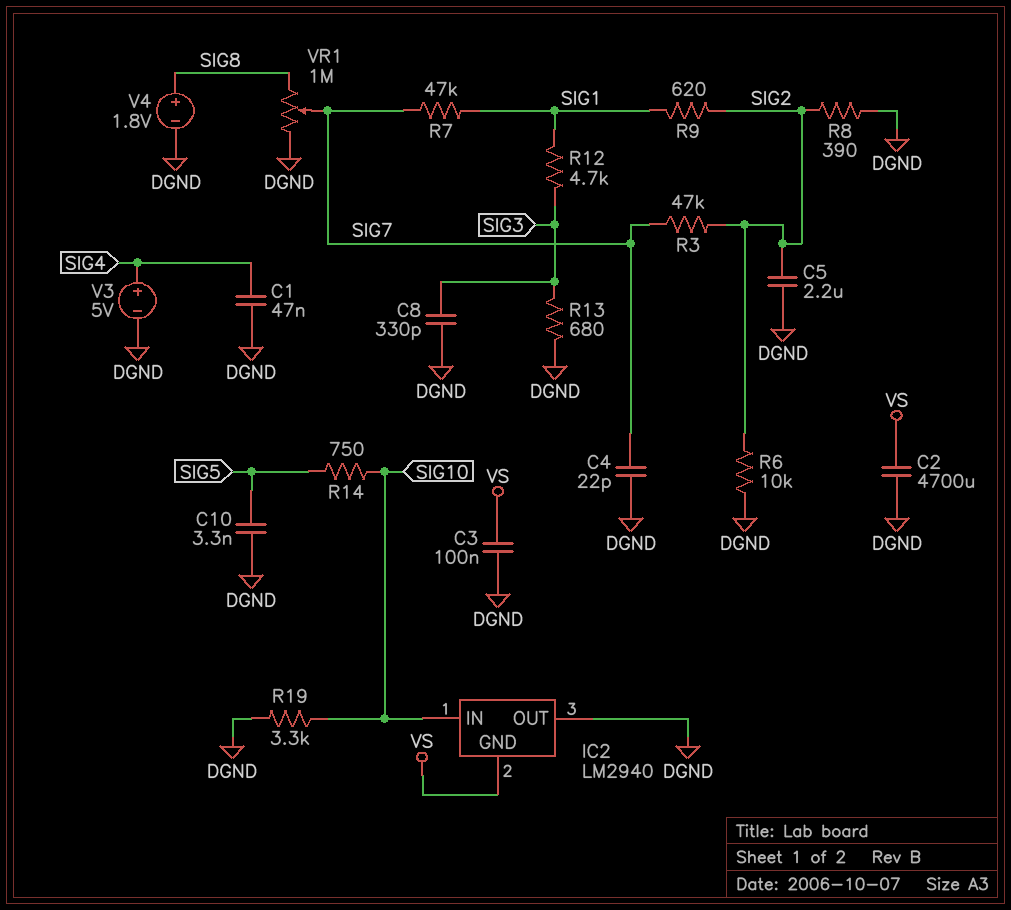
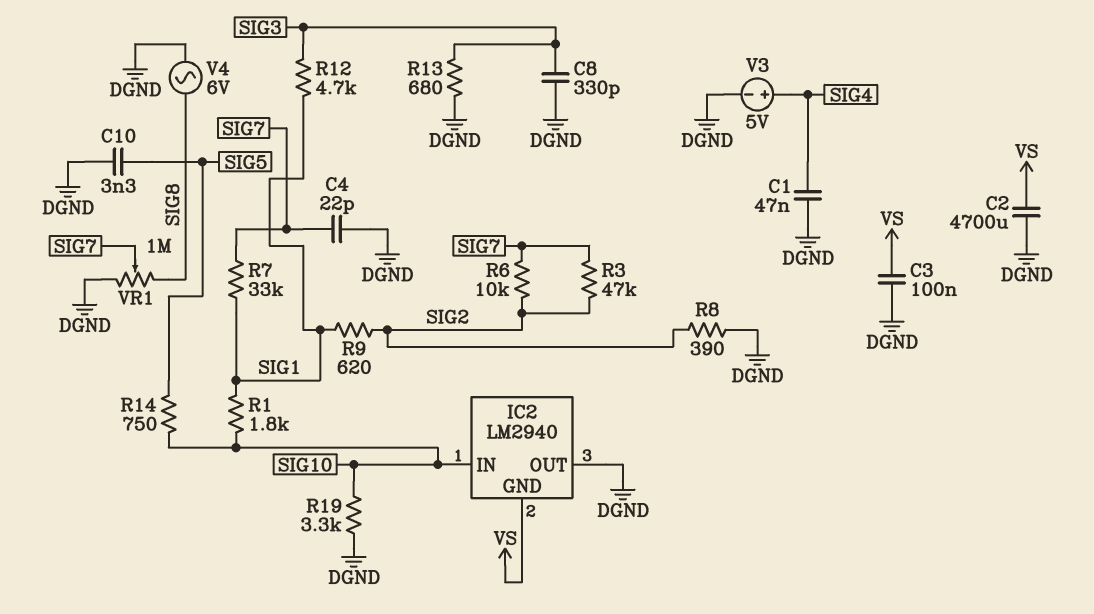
C5: 2.2uF (DGND, SIG2) -> none
R1: none -> 1.8k (SIG1, SIG10)
R6: 10k (DGND, SIG2) -> 10k (SIG2, SIG7)
R7: 47k (SIG1, SIG7) -> 33k (SIG1, SIG7)
V4: 1.8V (plus SIG8, minus DGND) -> AC 6V (DGND, SIG8)

